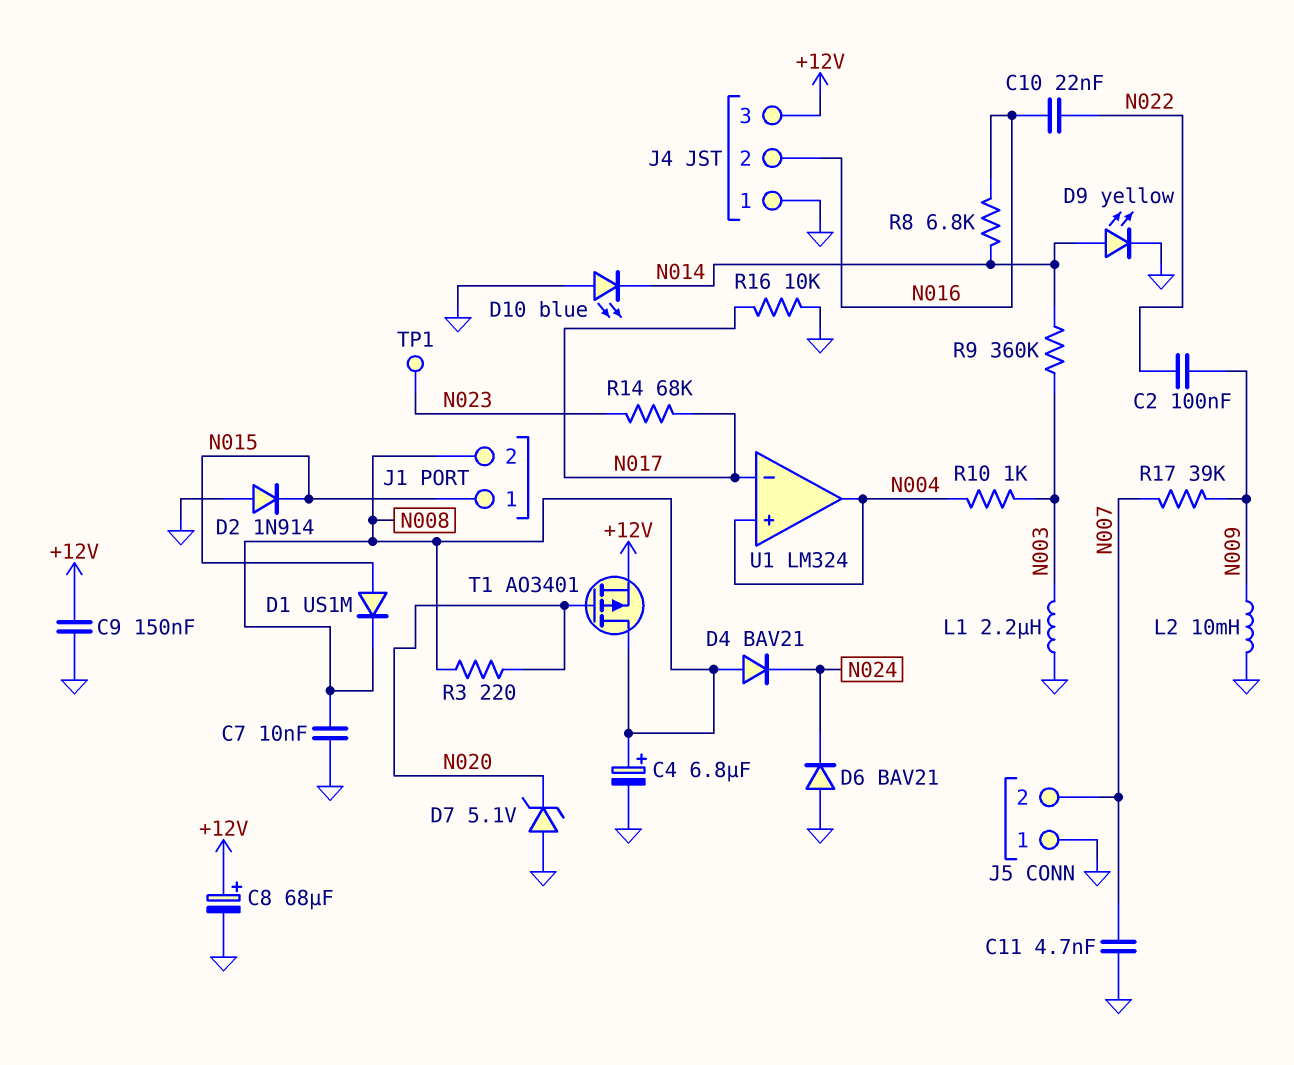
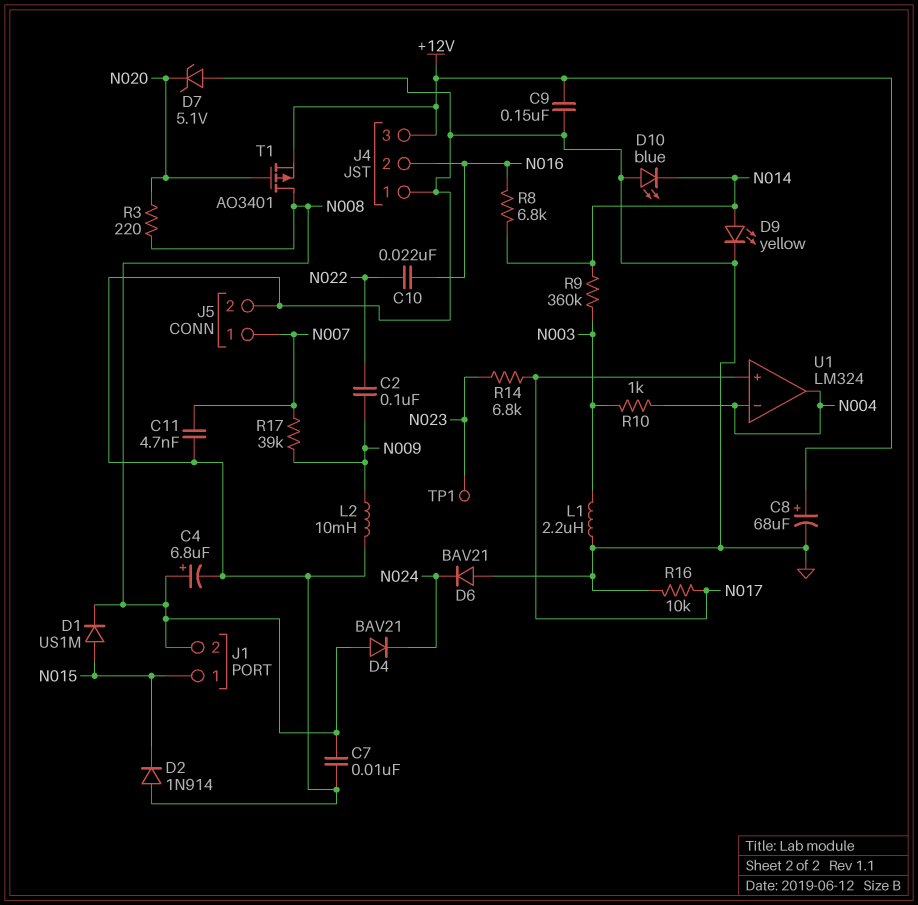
J5 pin 1: GND -> N007
J5 pin 2: N007 -> GND
R14: 68k (N017, N023) -> 6.8k (N017, N023)
U1 pin in+: N004 -> N017
U1 pin in-: N017 -> N004

